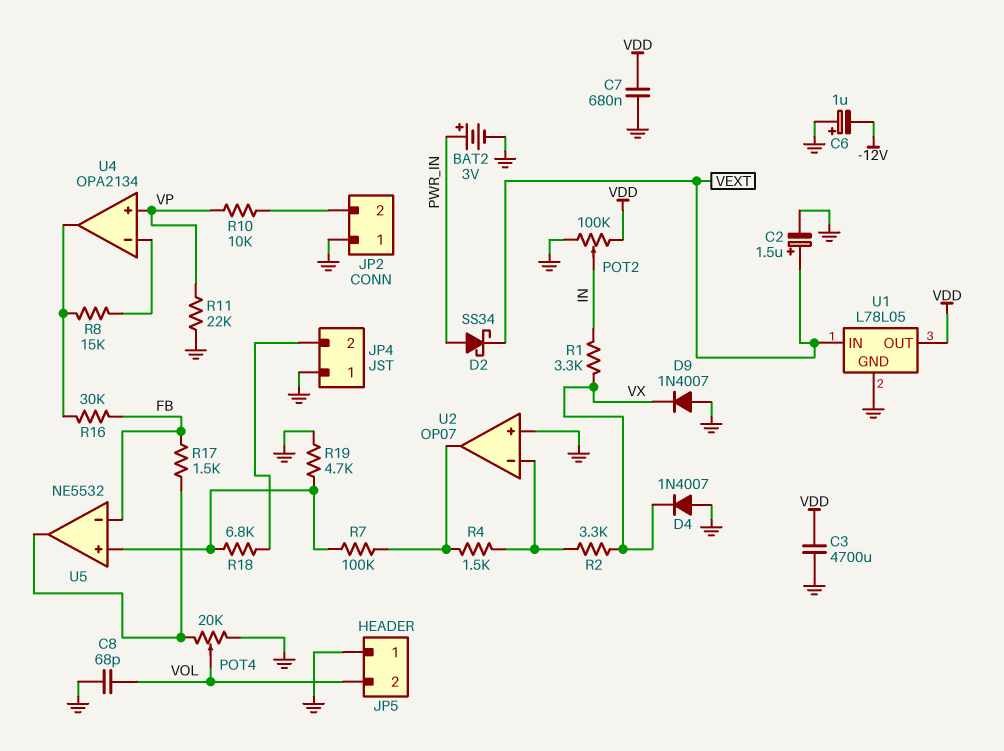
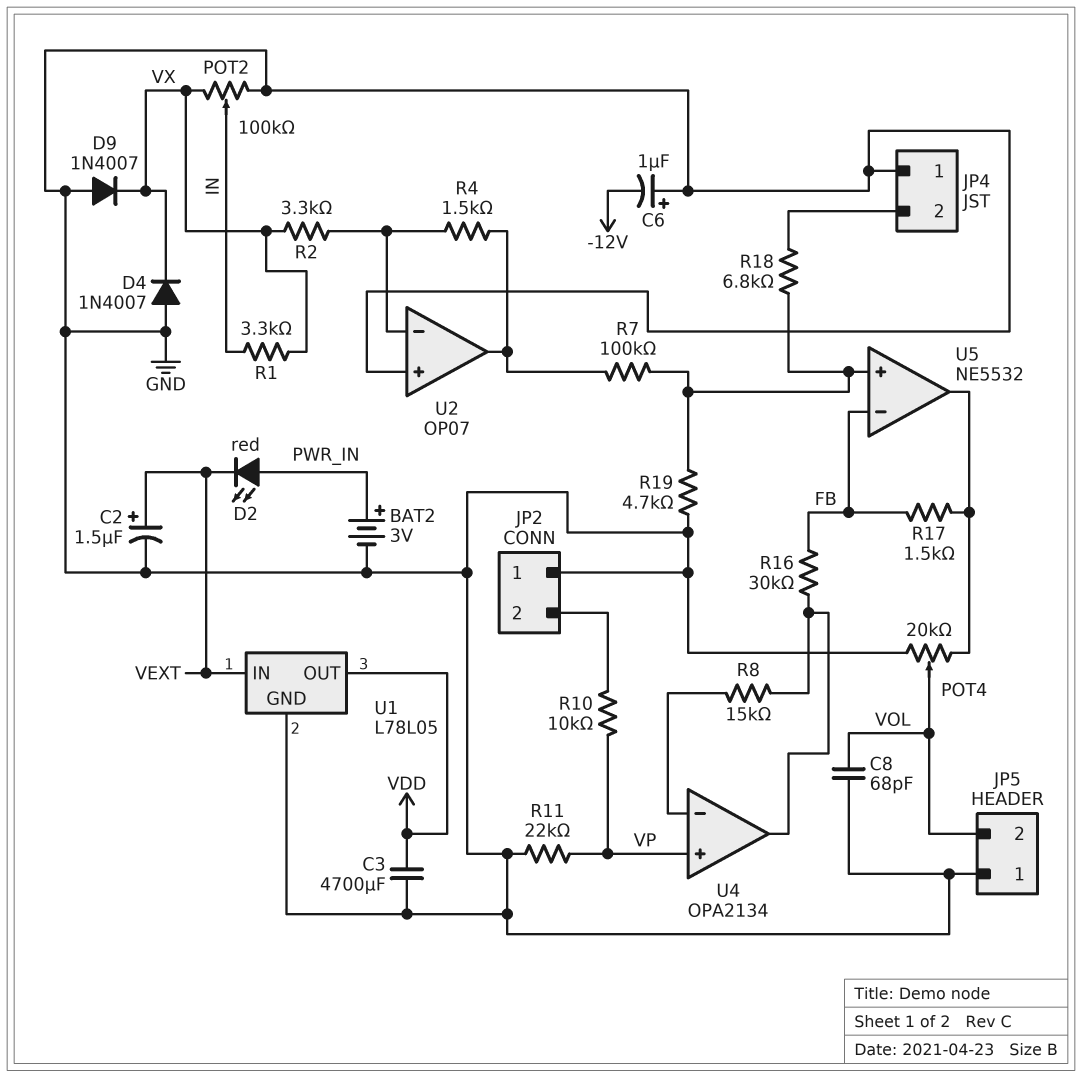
C7: 680nF (GND, VDD) -> none
D2: schottky SS34 (A PWR_IN, K VEXT) -> LED red (A PWR_IN, K VEXT)
POT2: 100k (GND, VDD, wiper IN) -> 100k (GND, VX, wiper IN)

